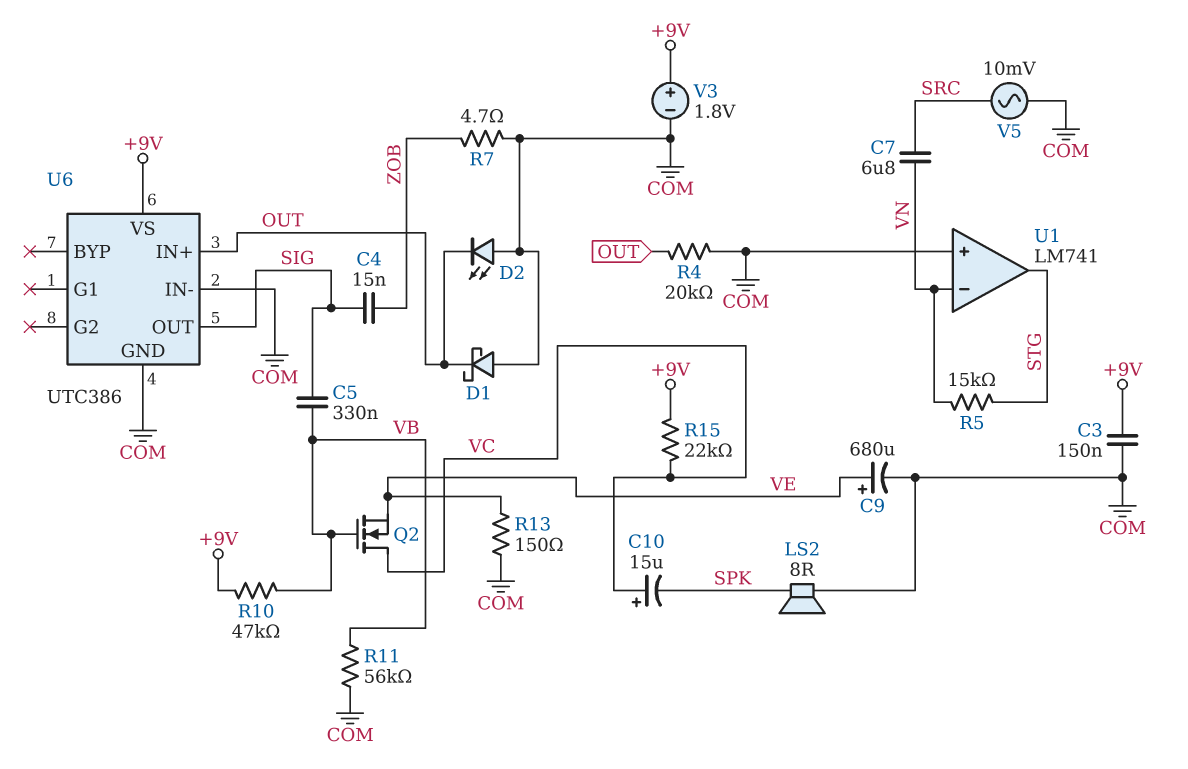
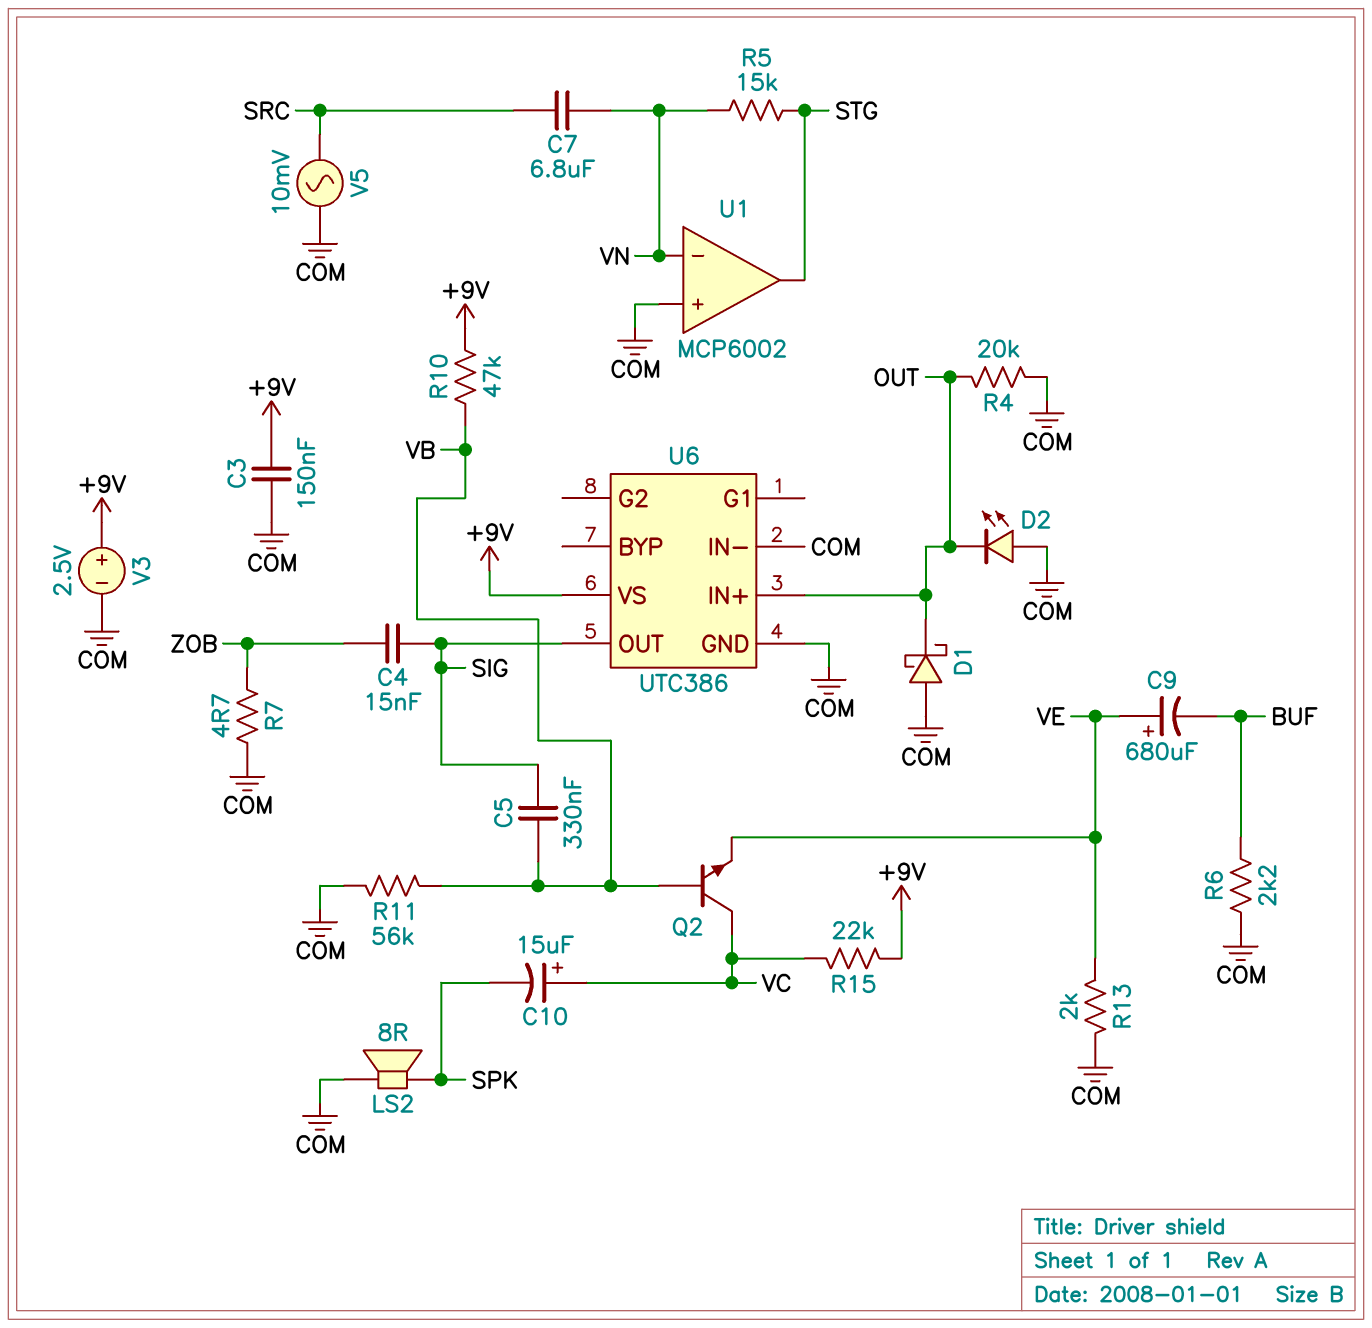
C9: 680uF (plus VE, minus COM) -> 680uF (plus VE, minus BUF)
Q2: NMOS (G VB, D VC, S VE) -> NPN (B VB, C VC, E VE)
R6: none -> 2.2k (BUF, COM)
R13: 150 (COM, VE) -> 2k (COM, VE)
U1: LM741 -> MCP6002
V3: 1.8V (plus +9V, minus COM) -> 2.5V (plus +9V, minus COM)

